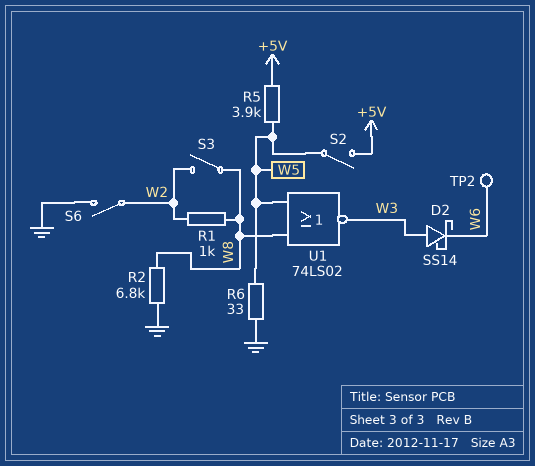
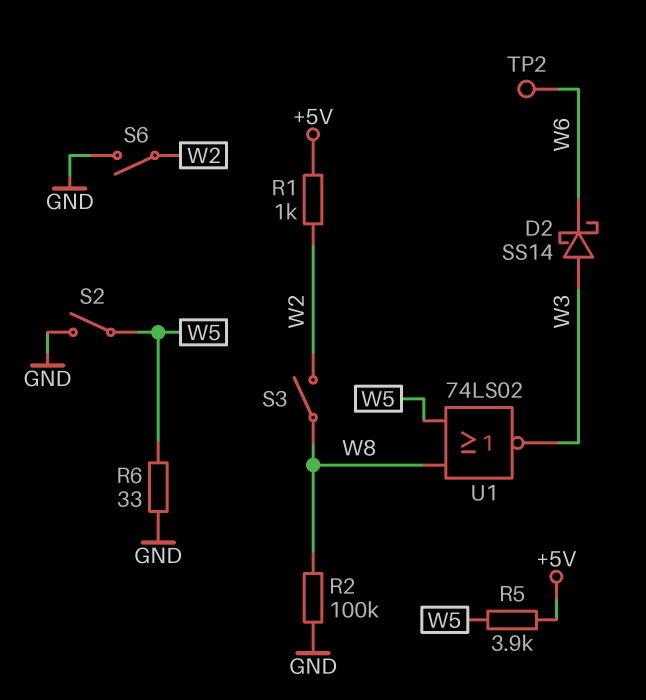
R1: 1k (W2, W8) -> 1k (+5V, W2)
R2: 6.8k (GND, W8) -> 100k (GND, W8)
S2: switch (+5V, W5) -> switch (GND, W5)

